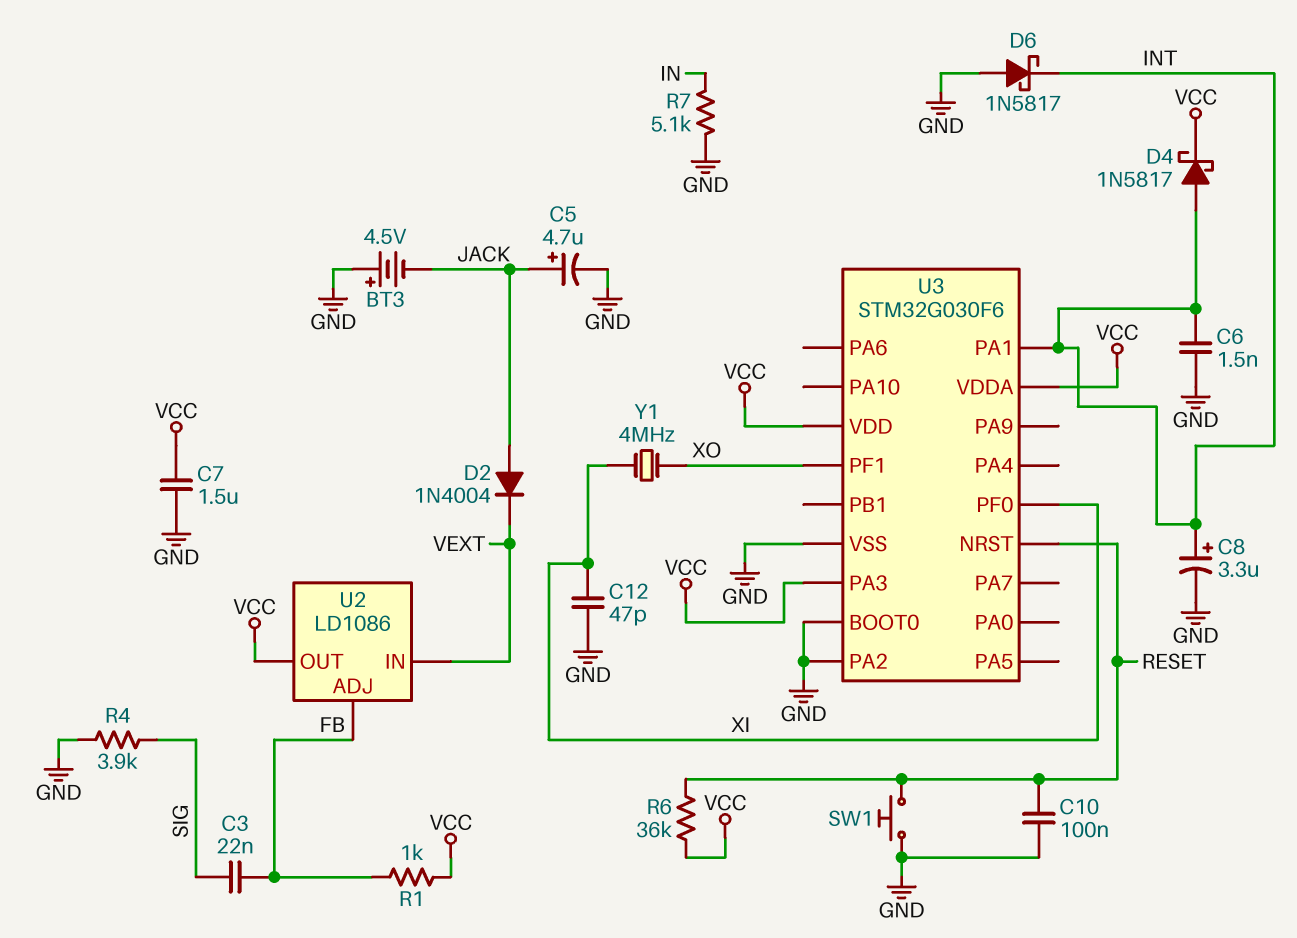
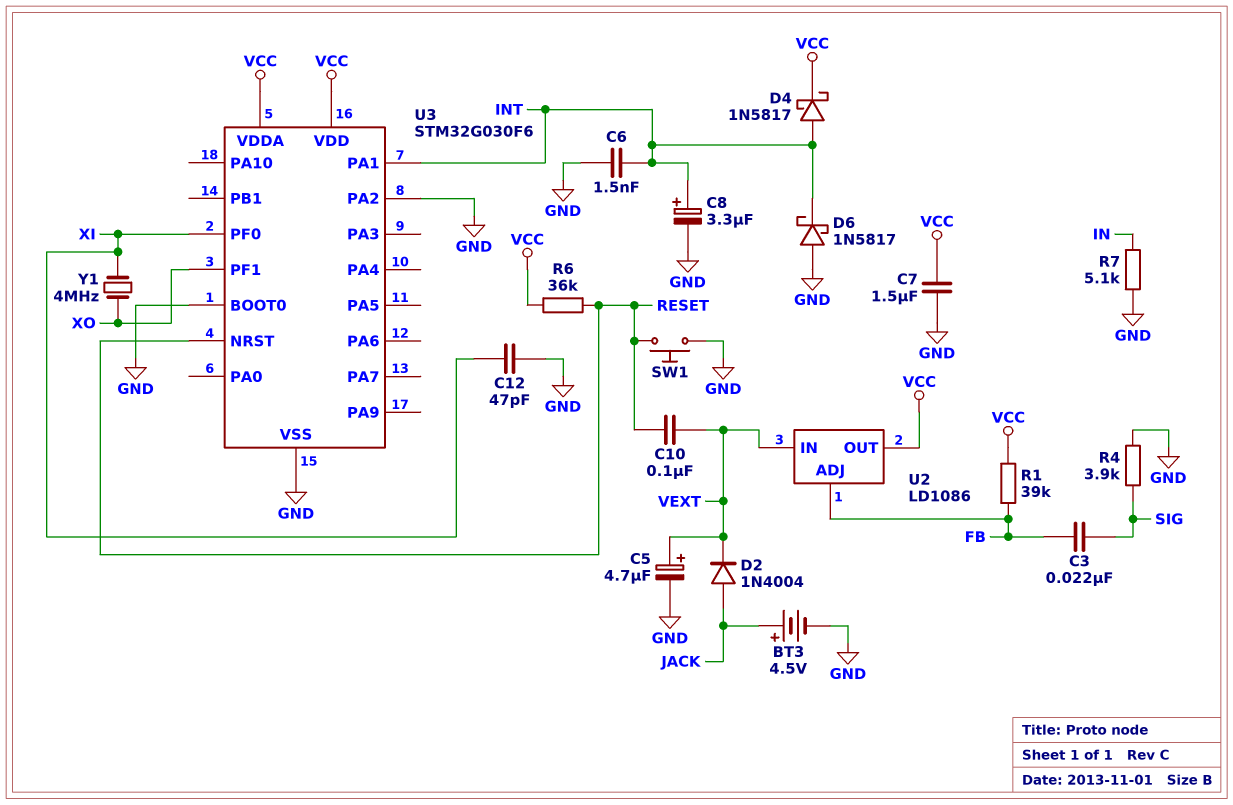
BT3: 4.5V (plus GND, minus JACK) -> 4.5V (plus JACK, minus GND)
C5: 4.7uF (plus JACK, minus GND) -> 4.7uF (plus VEXT, minus GND)
C10: 100nF (GND, RESET) -> 100nF (RESET, VEXT)
R1: 1k (FB, VCC) -> 39k (FB, VCC)
U3 pin PA3: VCC -> none

